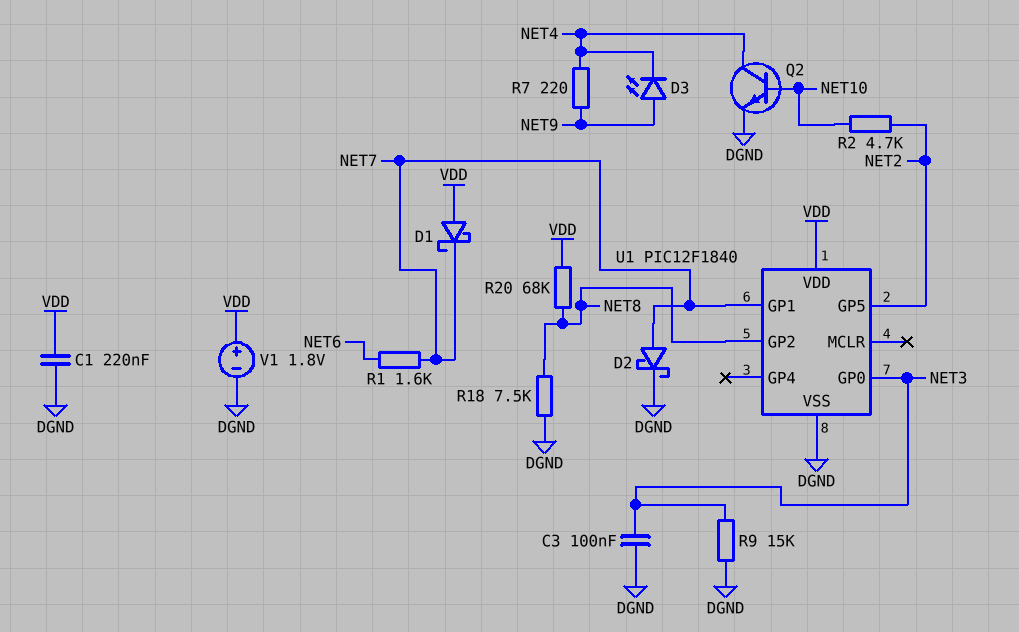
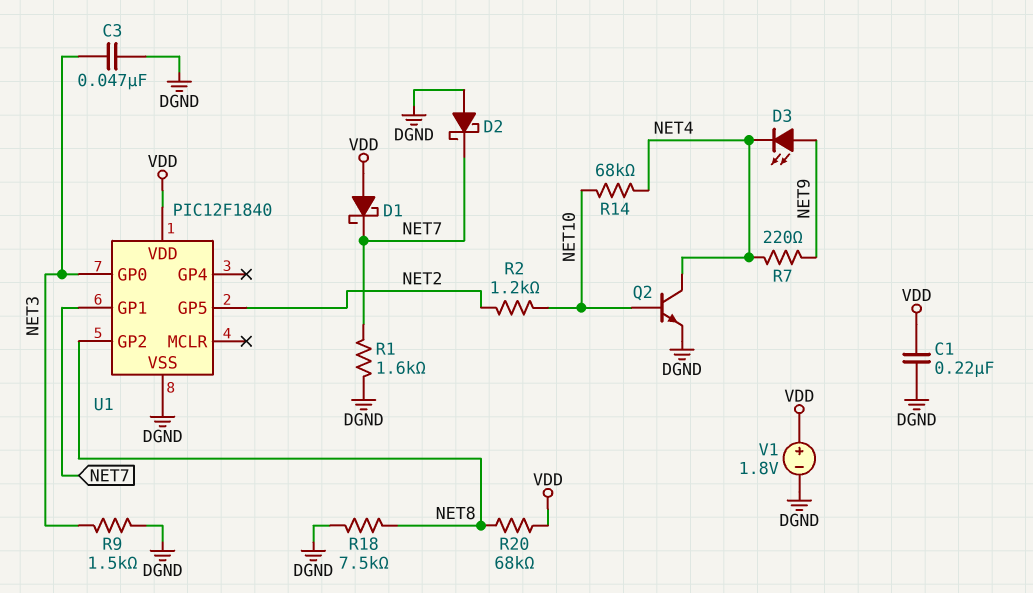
C3: 100nF (DGND, NET3) -> 47nF (DGND, NET3)
D2: schottky (A NET7, K DGND) -> schottky (A DGND, K NET7)
R1: 1.6k (NET6, NET7) -> 1.6k (DGND, NET7)
R2: 4.7k (NET2, NET10) -> 1.2k (NET2, NET10)
R9: 15k (DGND, NET3) -> 1.5k (DGND, NET3)
R14: none -> 68k (NET4, NET10)

